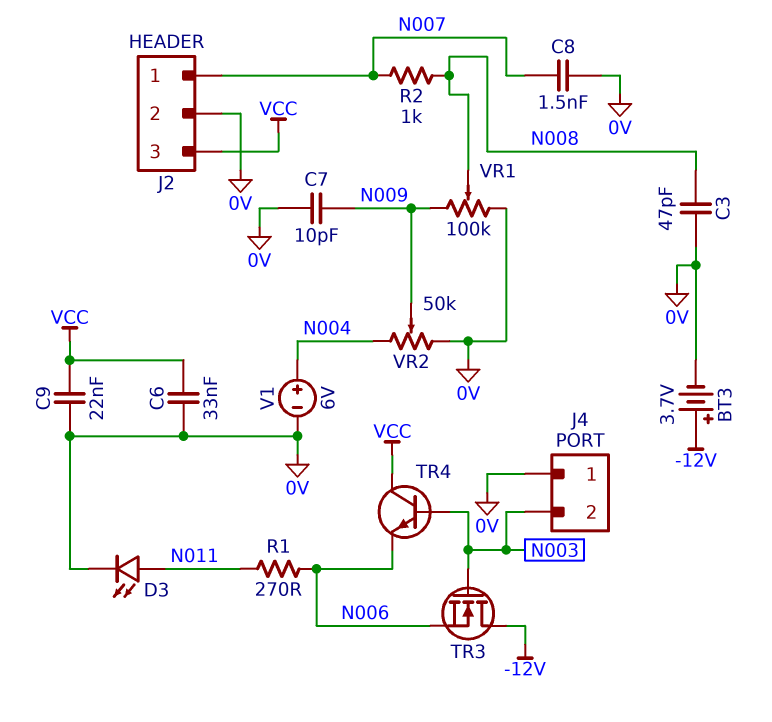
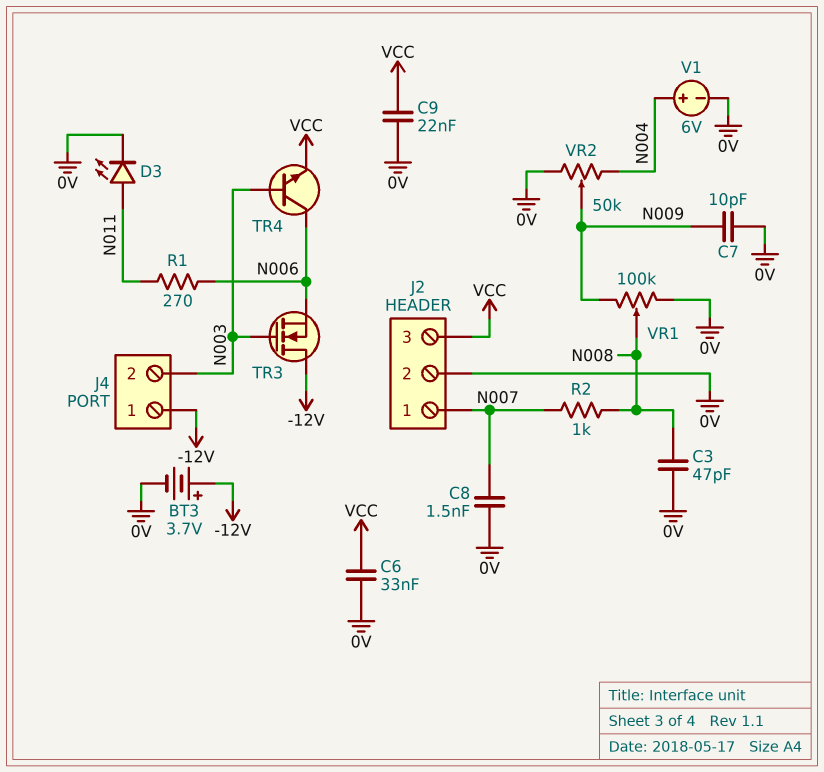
J4 pin 1: 0V -> -12V
TR4: NPN (B N003, C VCC, E N006) -> NPN (B N003, C N006, E VCC)

